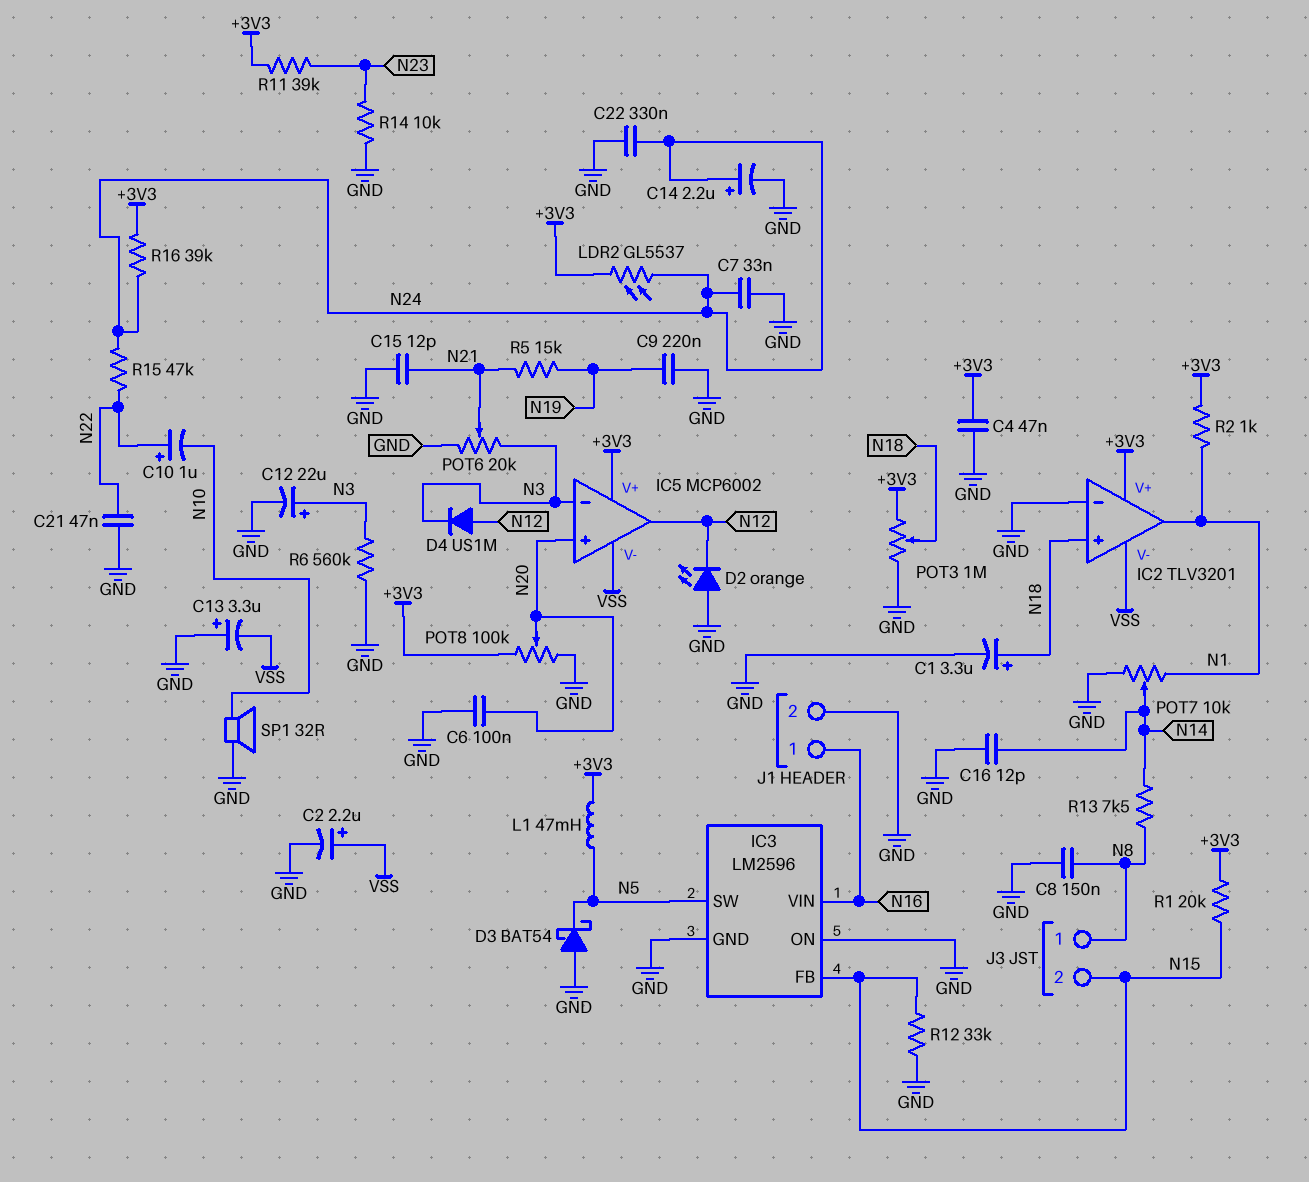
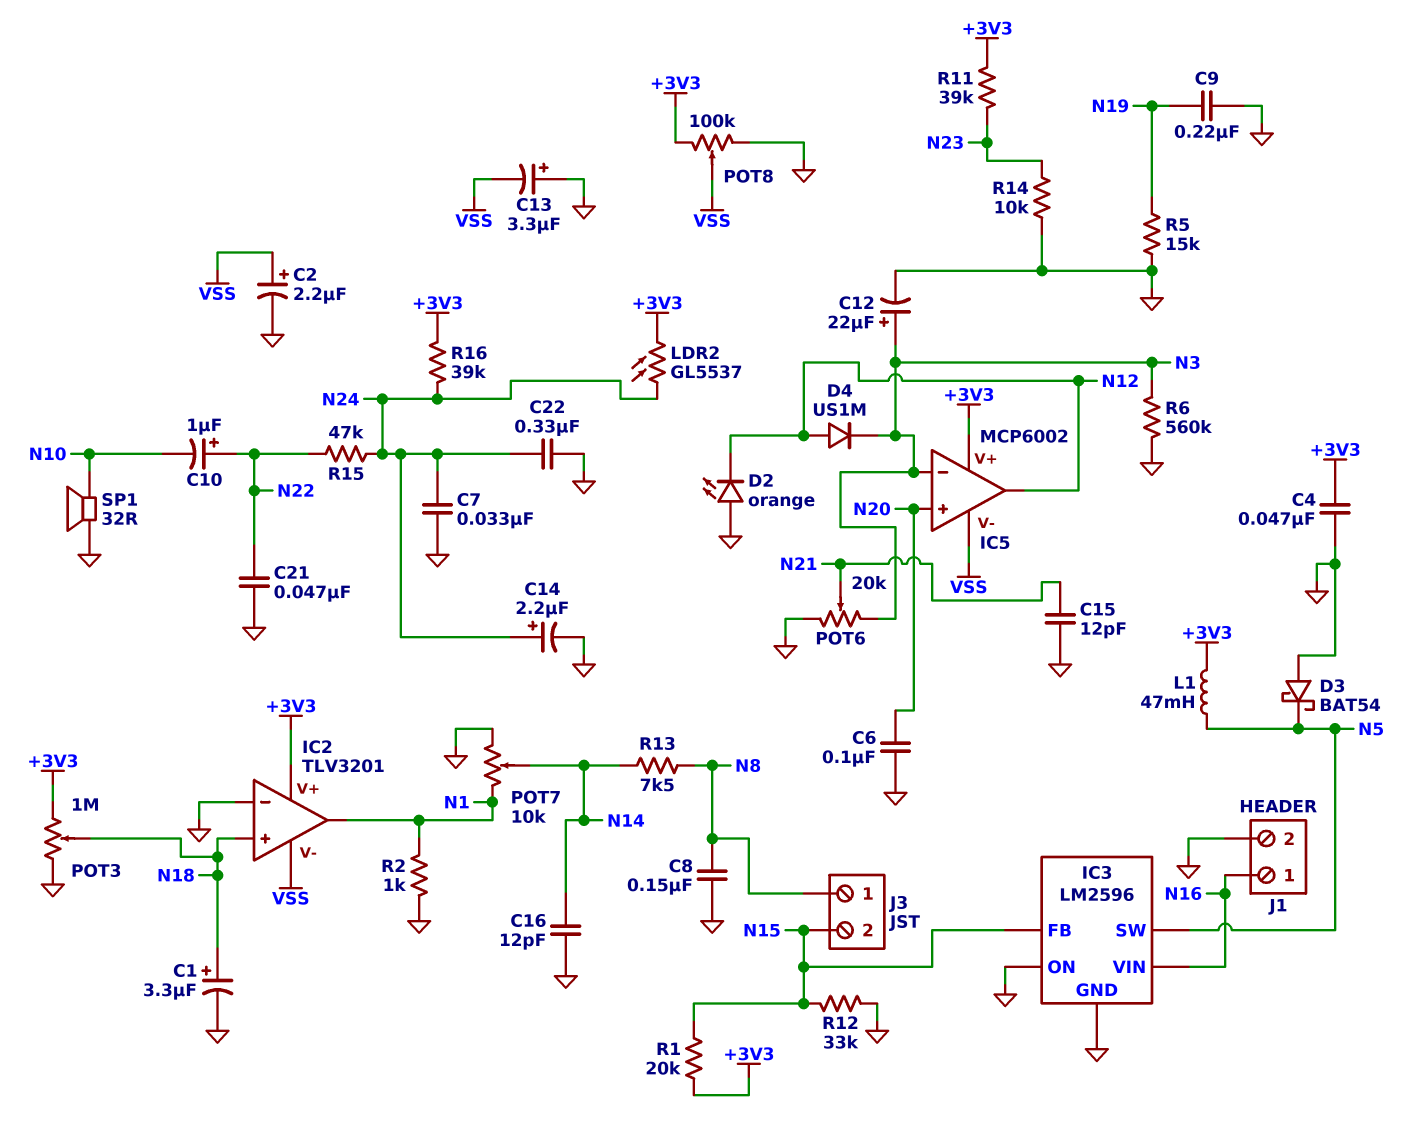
POT8: 100k (+3V3, GND, wiper N20) -> 100k (+3V3, GND, wiper VSS)
R2: 1k (+3V3, N1) -> 1k (GND, N1)
R5: 15k (N19, N21) -> 15k (GND, N19)

